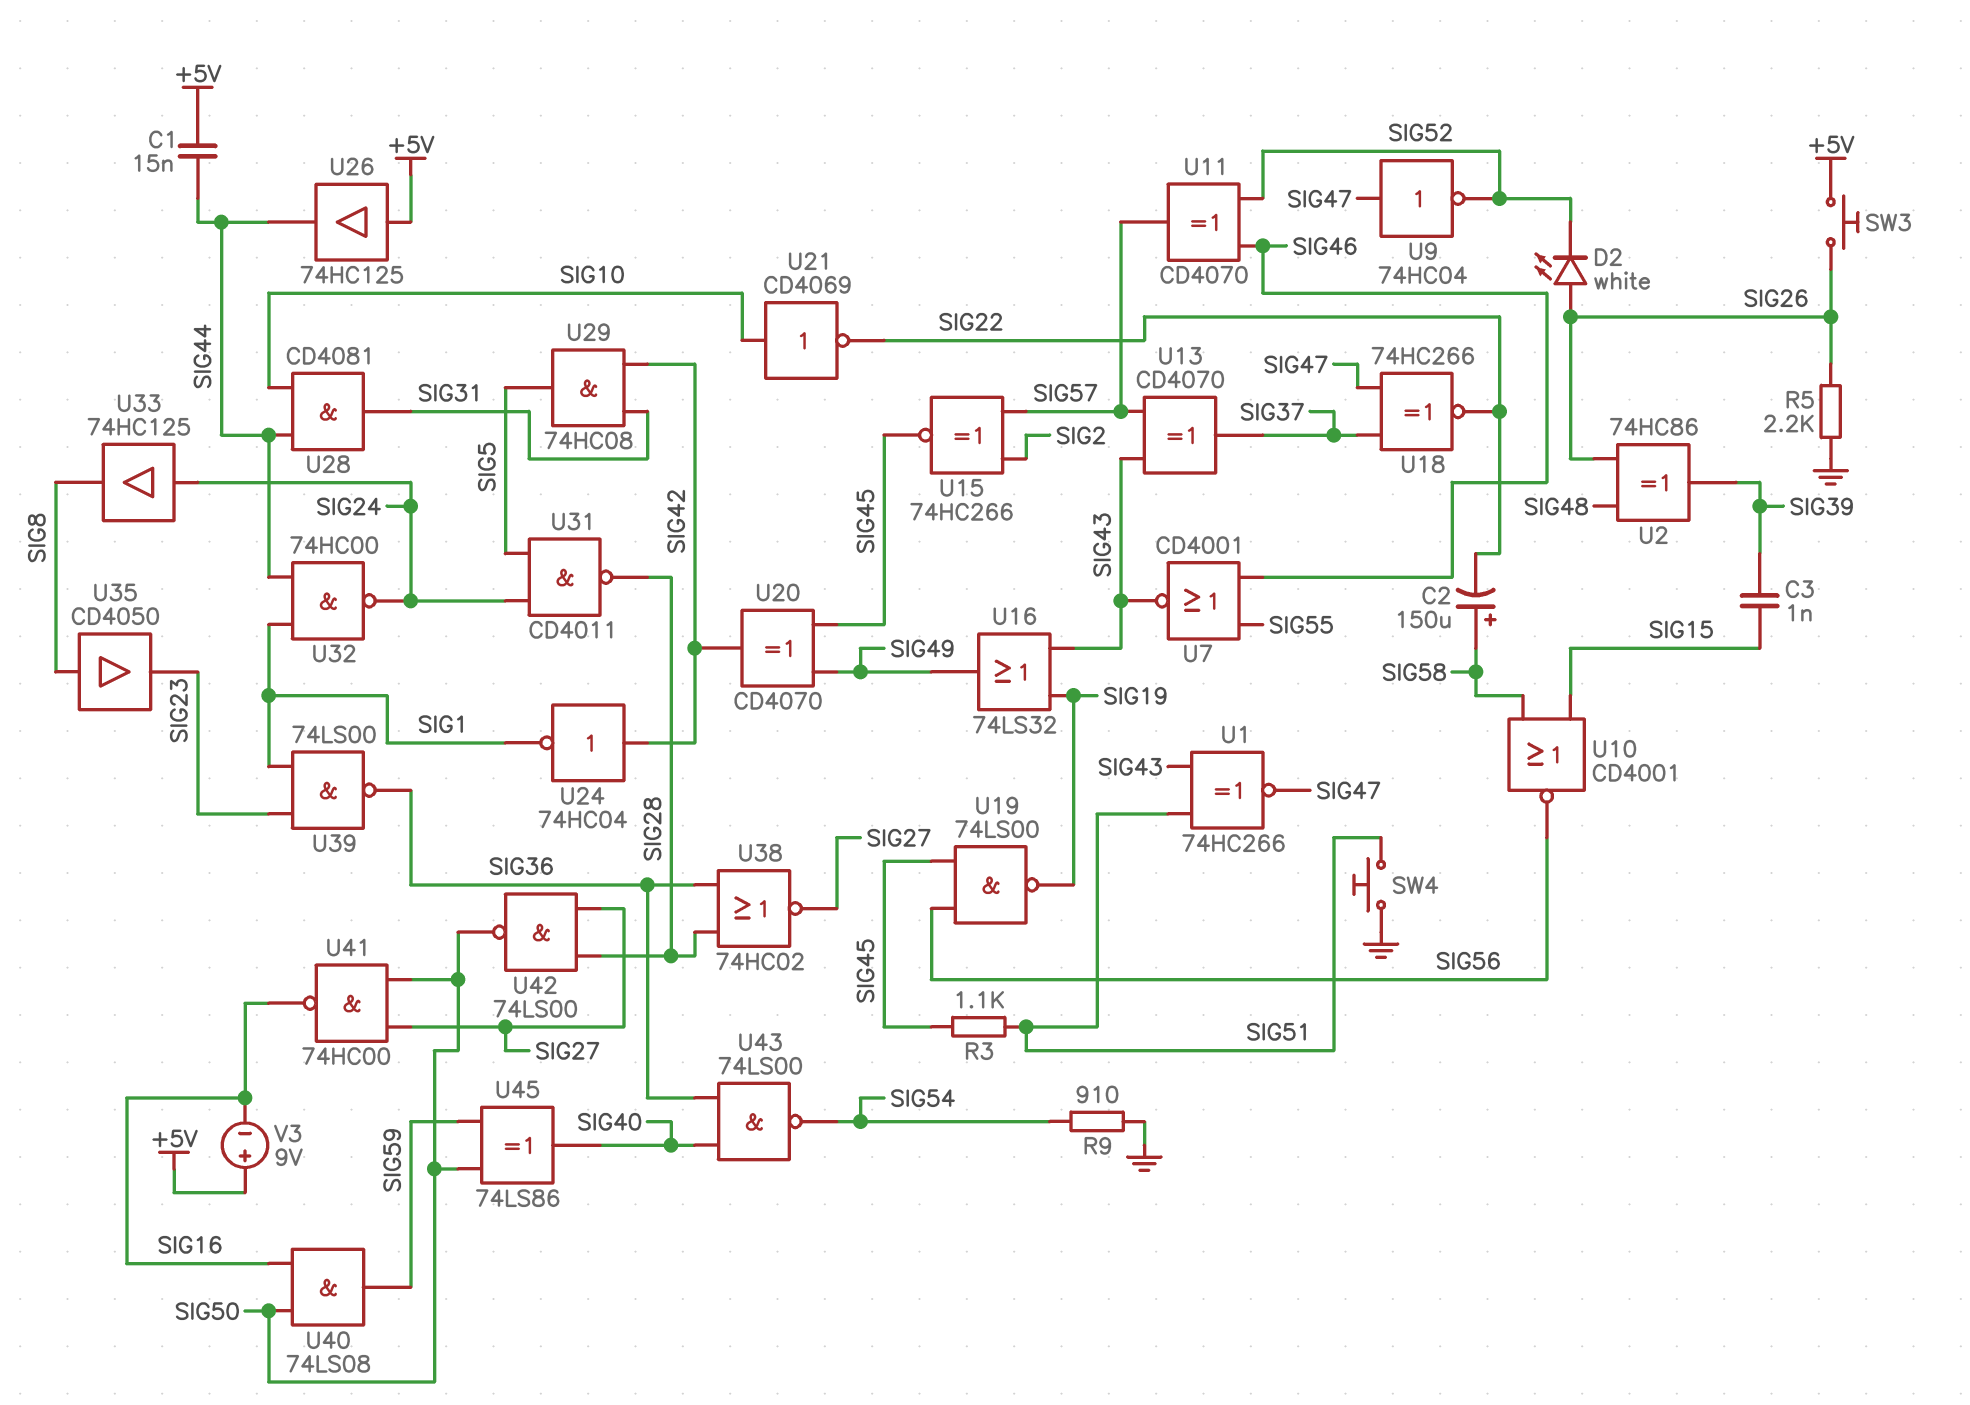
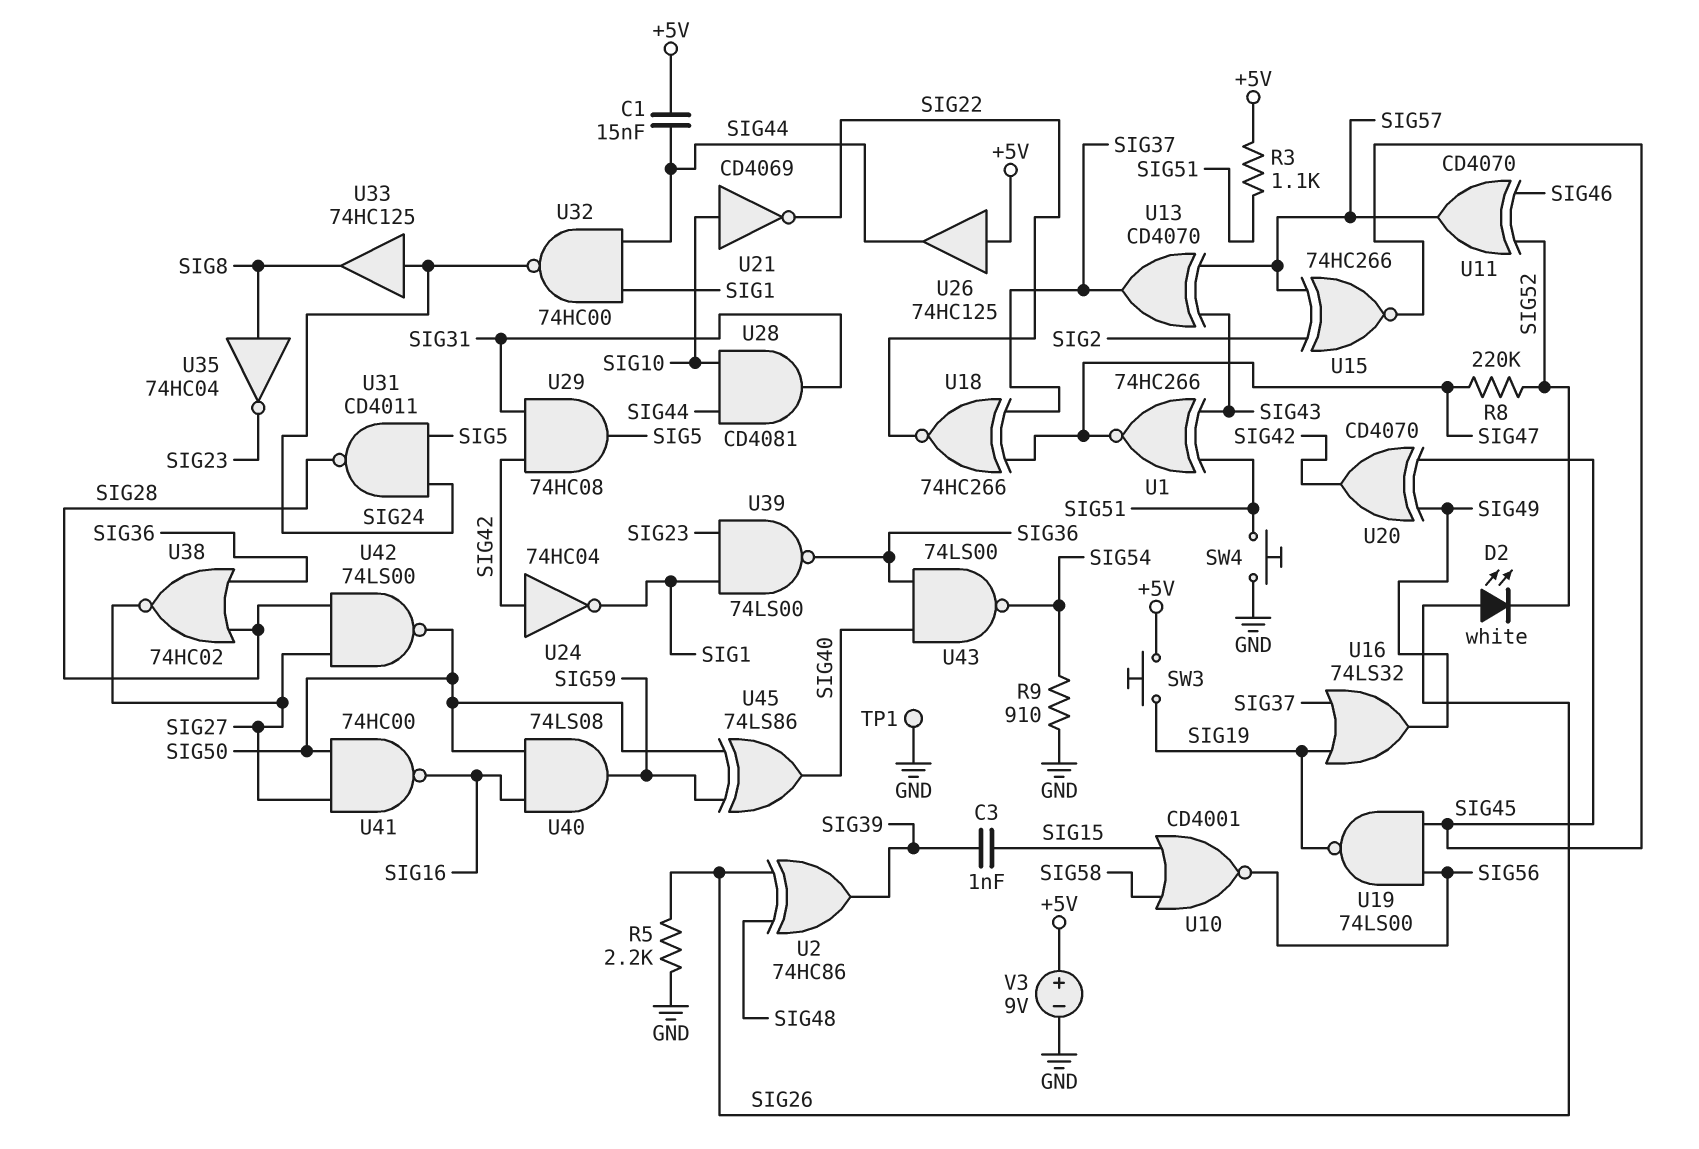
C2: 150uF (plus SIG58, minus SIG22) -> none
R3: 1.1k (SIG45, SIG51) -> 1.1k (+5V, SIG51)
R8: none -> 220k (SIG47, SIG52)
SW3: button (+5V, SIG26) -> button (+5V, SIG19)
TP1: none -> test point (GND)
U7: NOR CD4001 (in SIG46, in SIG55, out SIG43) -> none
U9: NOT 74HC04 (in SIG47, out SIG52) -> none
U16: OR 74LS32 (in SIG19, in SIG43, out SIG49) -> OR 74LS32 (in SIG19, in SIG37, out SIG49)
U35: buffer CD4050 (in SIG8, out SIG23) -> NOT 74HC04 (in SIG8, out SIG23)
V3: 9V (plus +5V, minus SIG16) -> 9V (plus +5V, minus GND)

